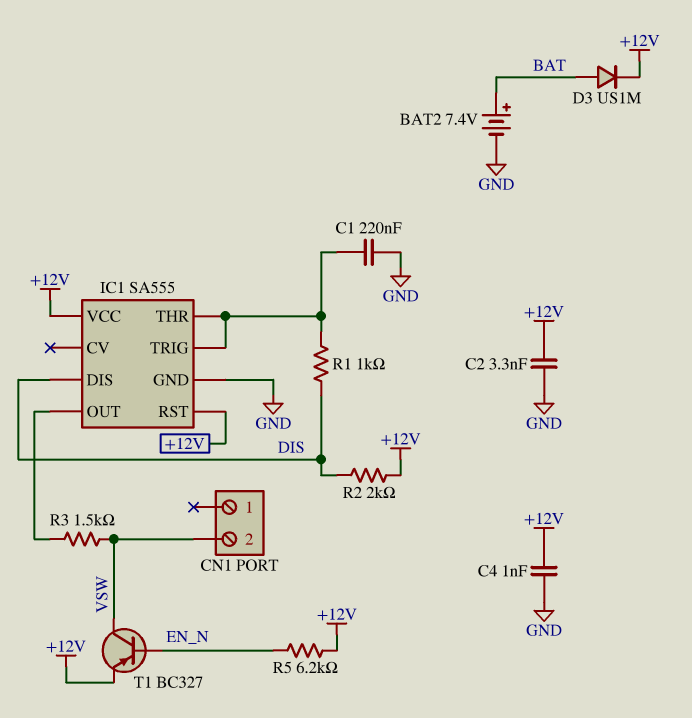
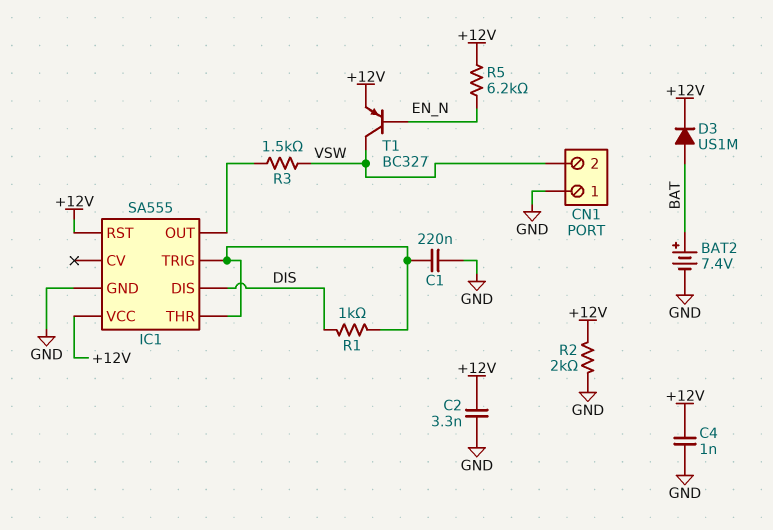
CN1 pin 1: none -> GND
R2: 2k (+12V, DIS) -> 2k (+12V, GND)

